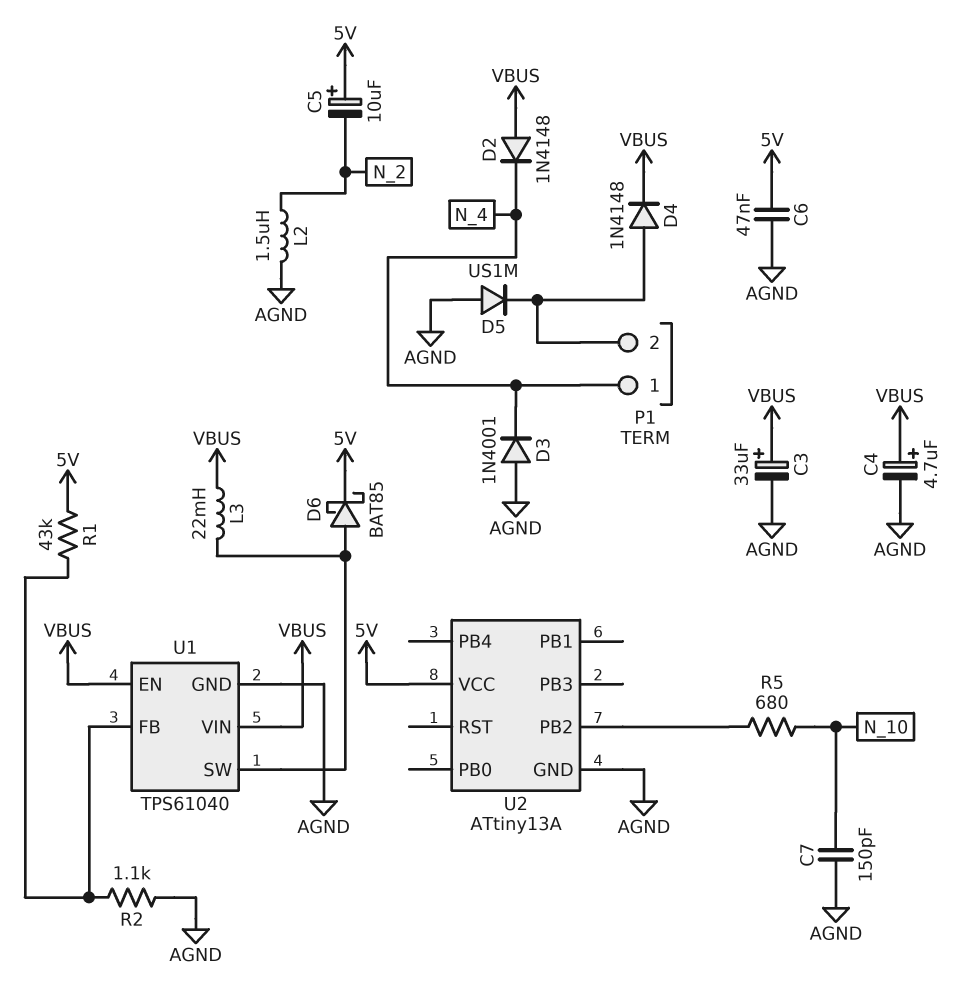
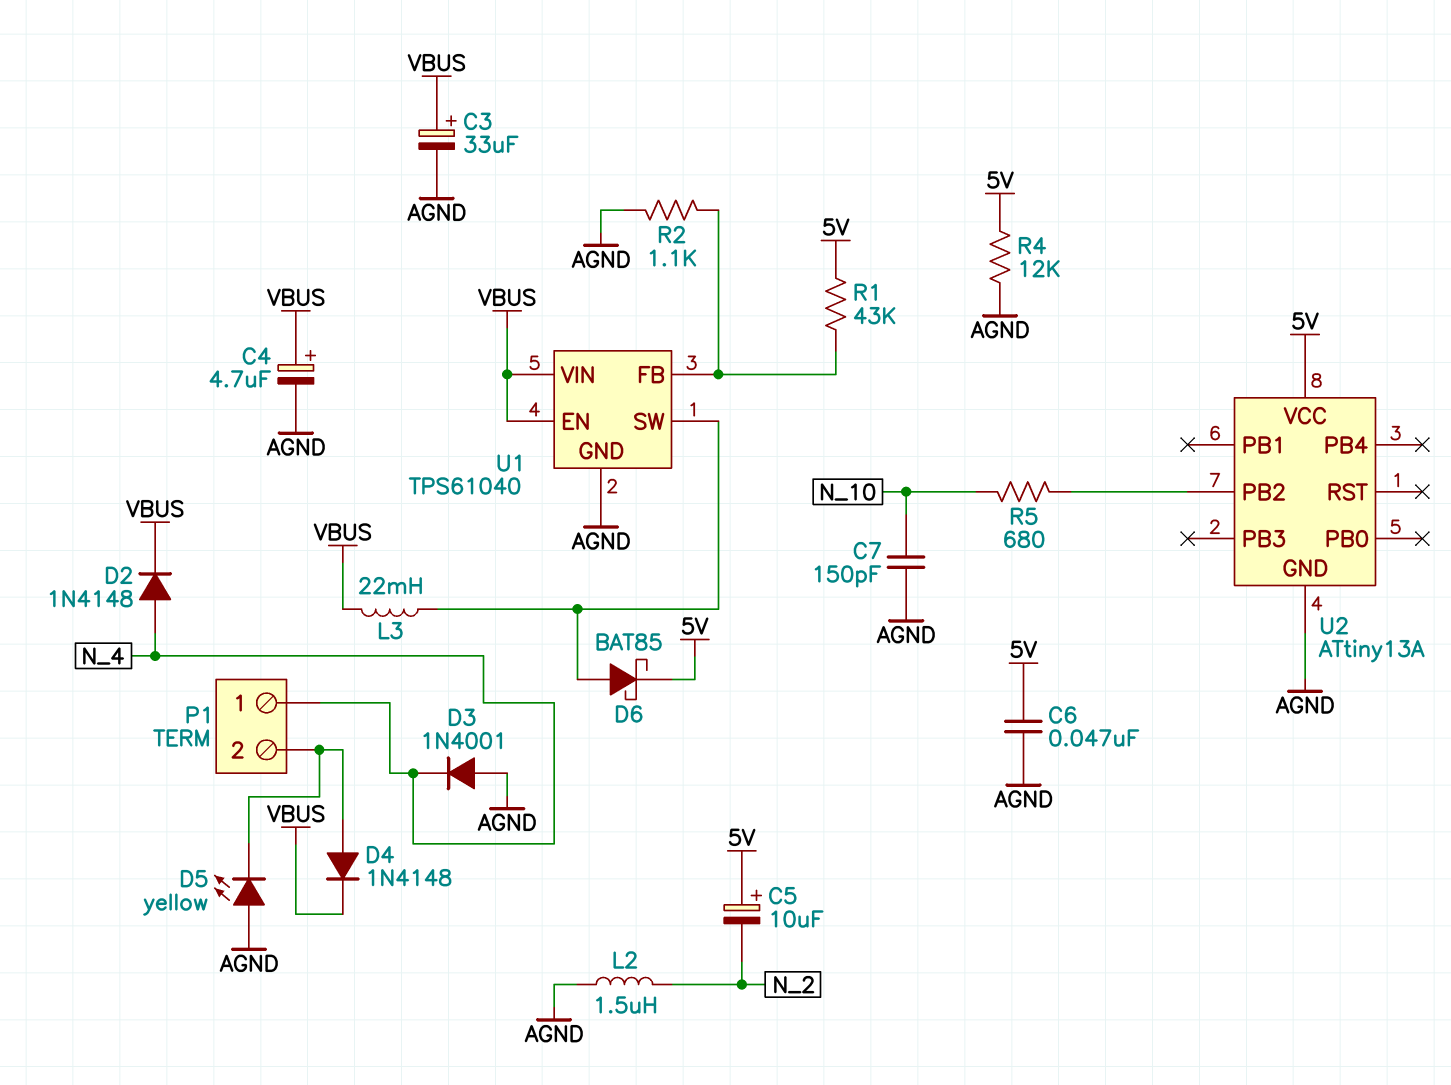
D2: diode 1N4148 (A VBUS, K N_4) -> diode 1N4148 (A N_4, K VBUS)
D5: diode US1M (A AGND, K P1/2) -> LED yellow (A AGND, K P1/2)
R4: none -> 12k (5V, AGND)

